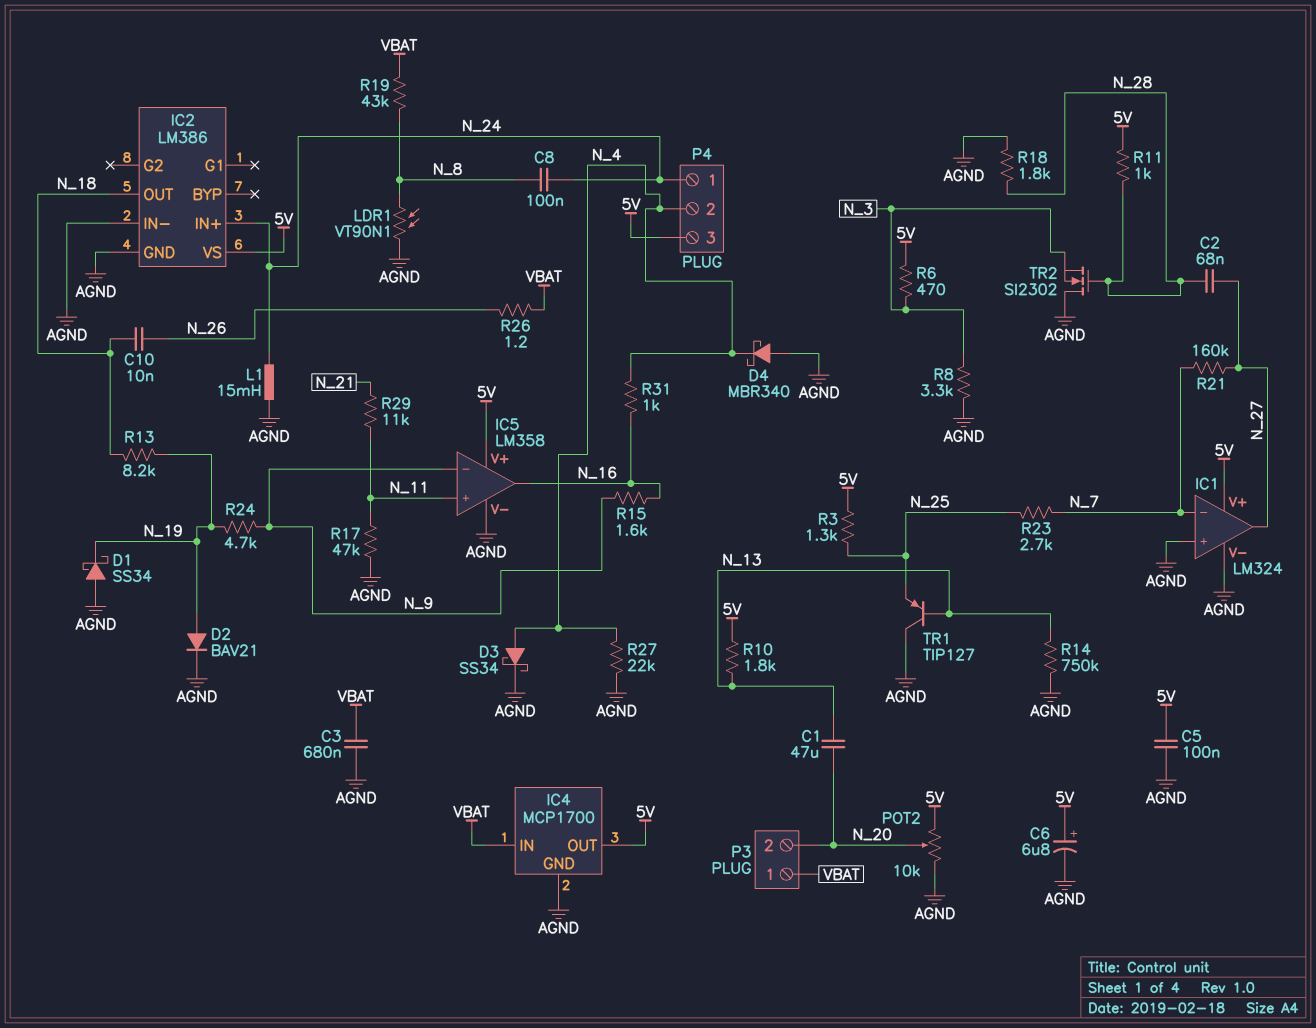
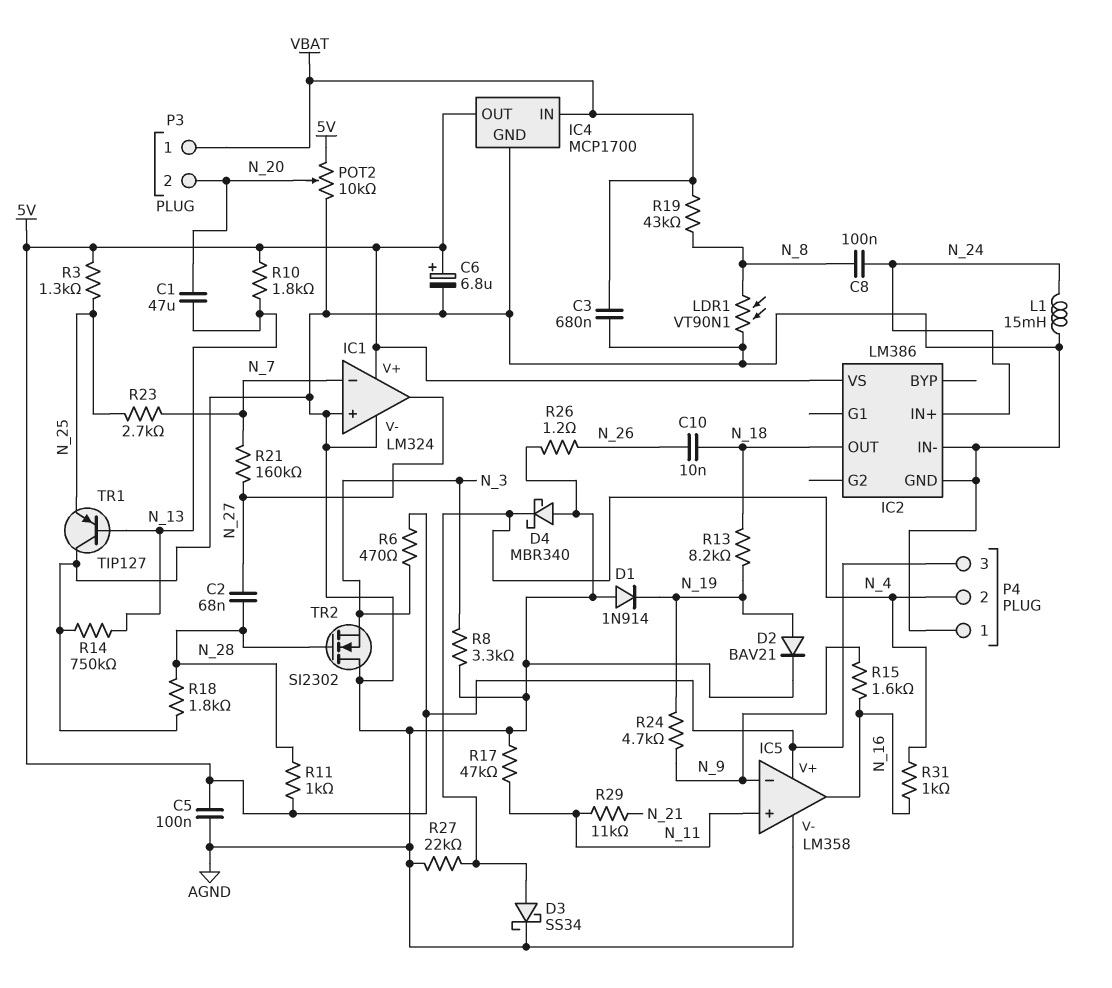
D1: schottky SS34 (A AGND, K N_19) -> diode 1N914 (A AGND, K N_19)
P4 pin 1: N_24 -> AGND
R26: 1.2 (N_26, VBAT) -> 1.2 (AGND, N_26)

